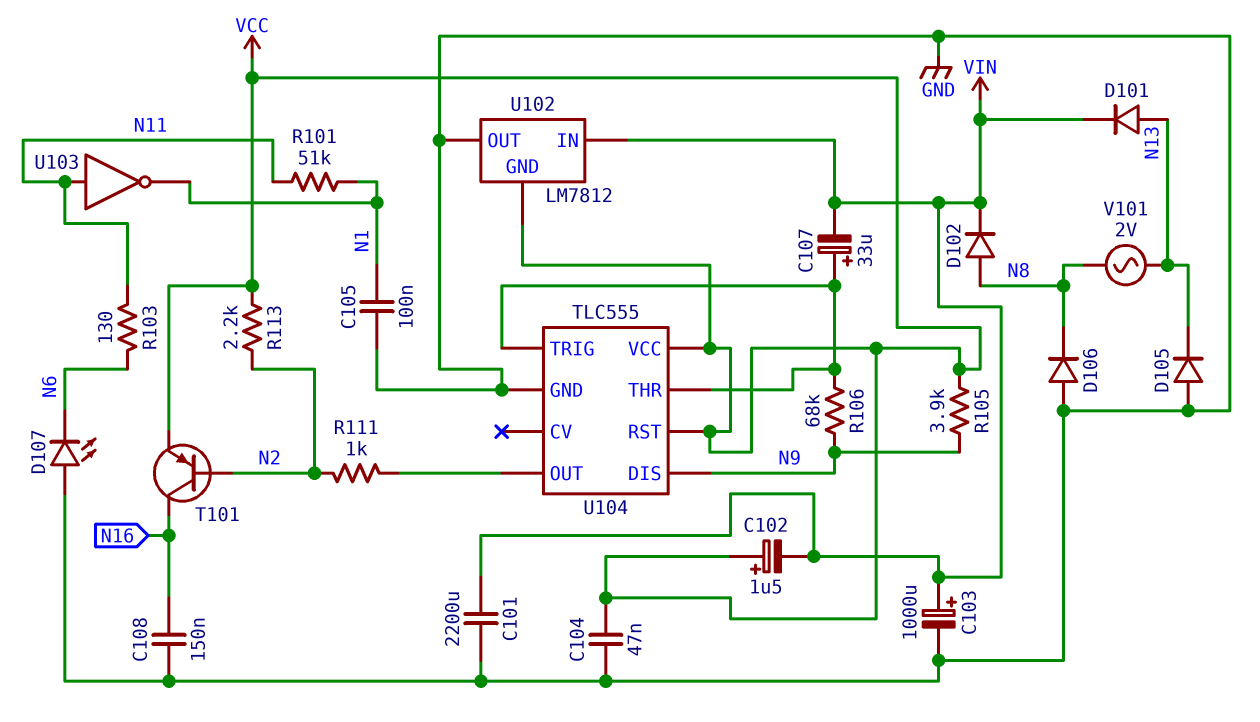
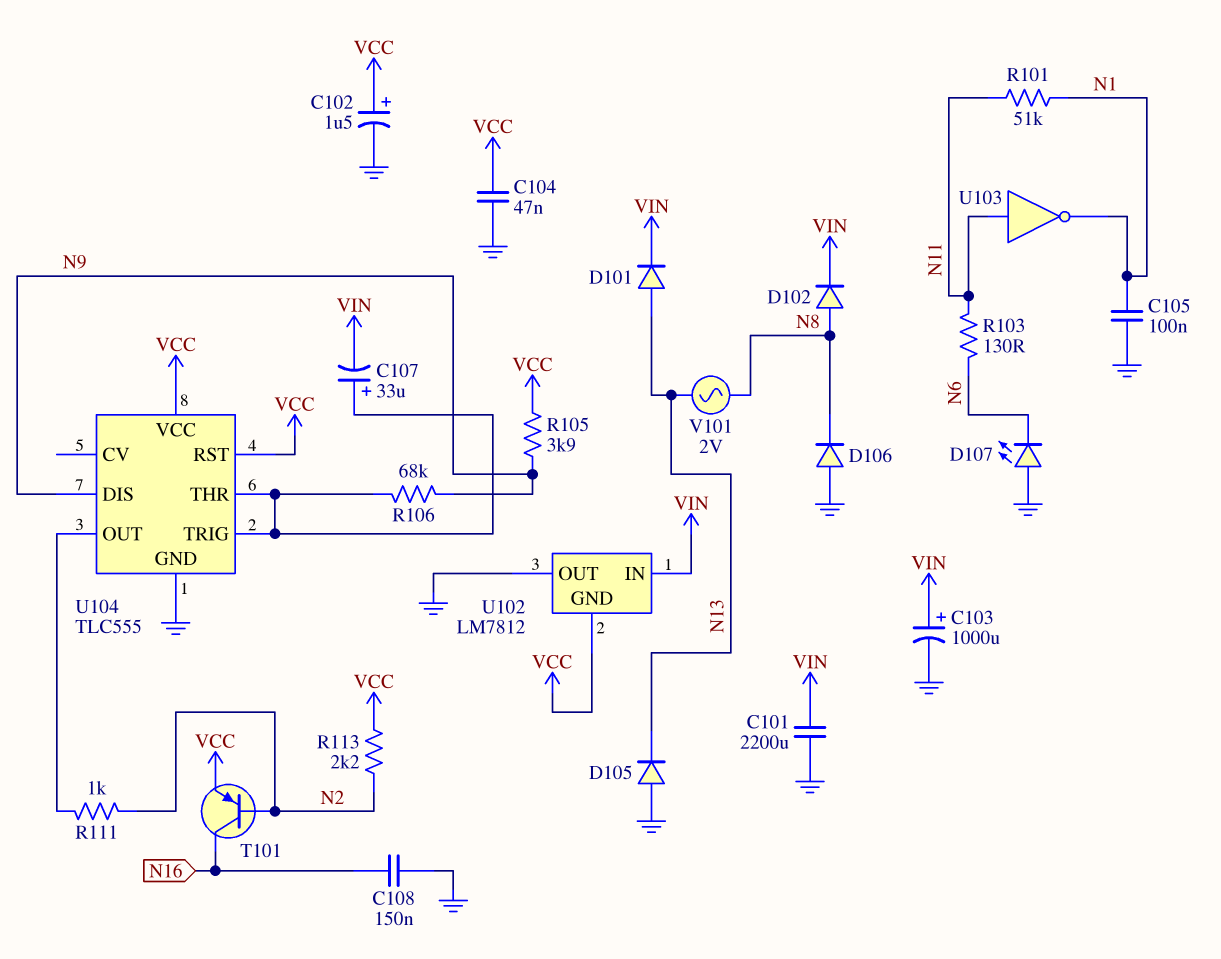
C102: 1.5uF (plus VCC, minus VIN) -> 1.5uF (plus VCC, minus GND)

